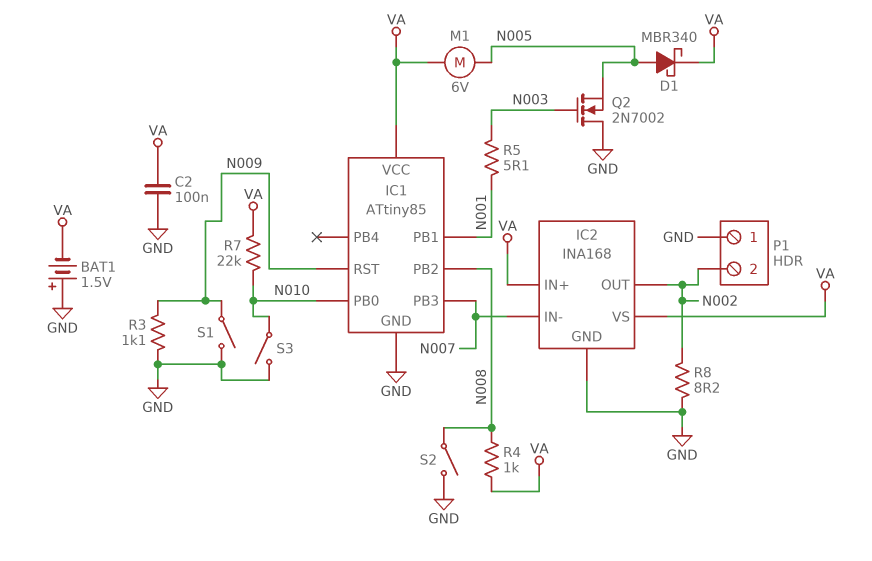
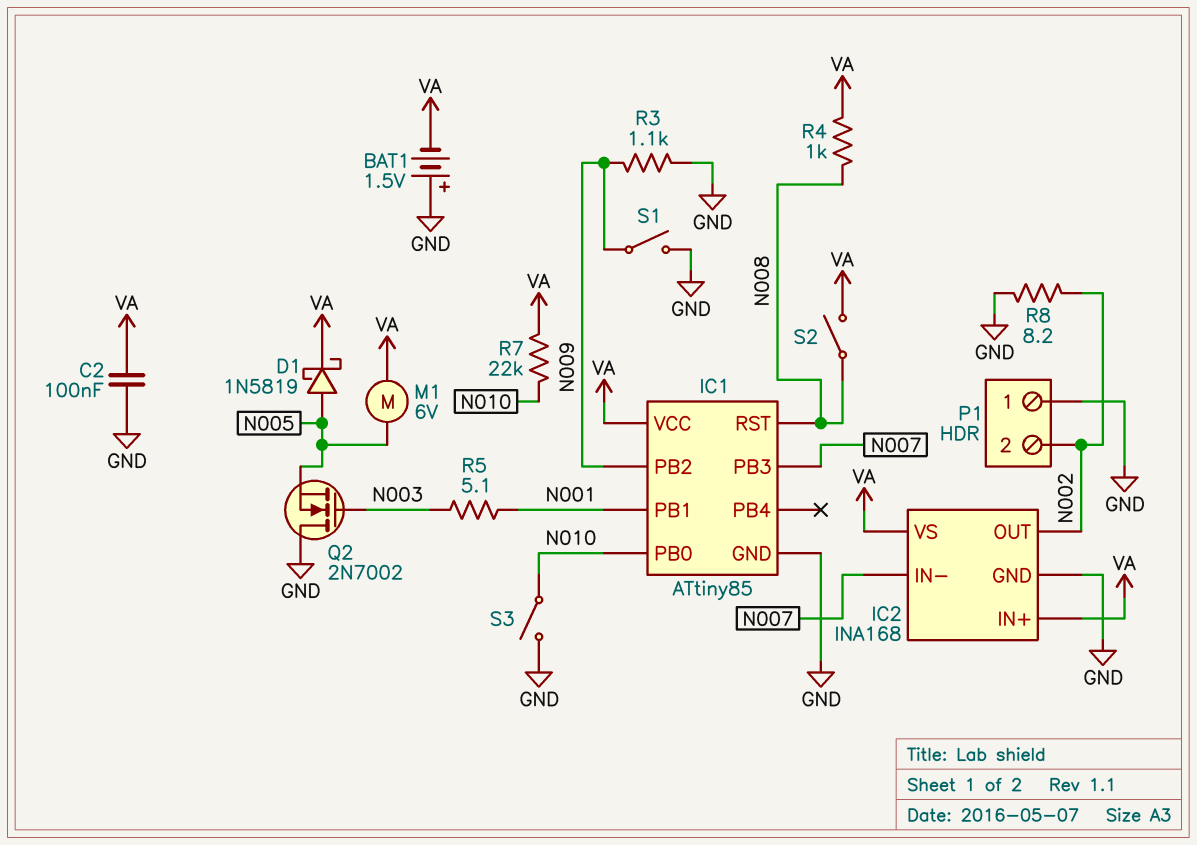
D1: schottky MBR340 (A N005, K VA) -> schottky 1N5819 (A N005, K VA)
IC1 pin PB2: N008 -> N009
IC1 pin RST: N009 -> N008
S2: switch (GND, N008) -> switch (N008, VA)

